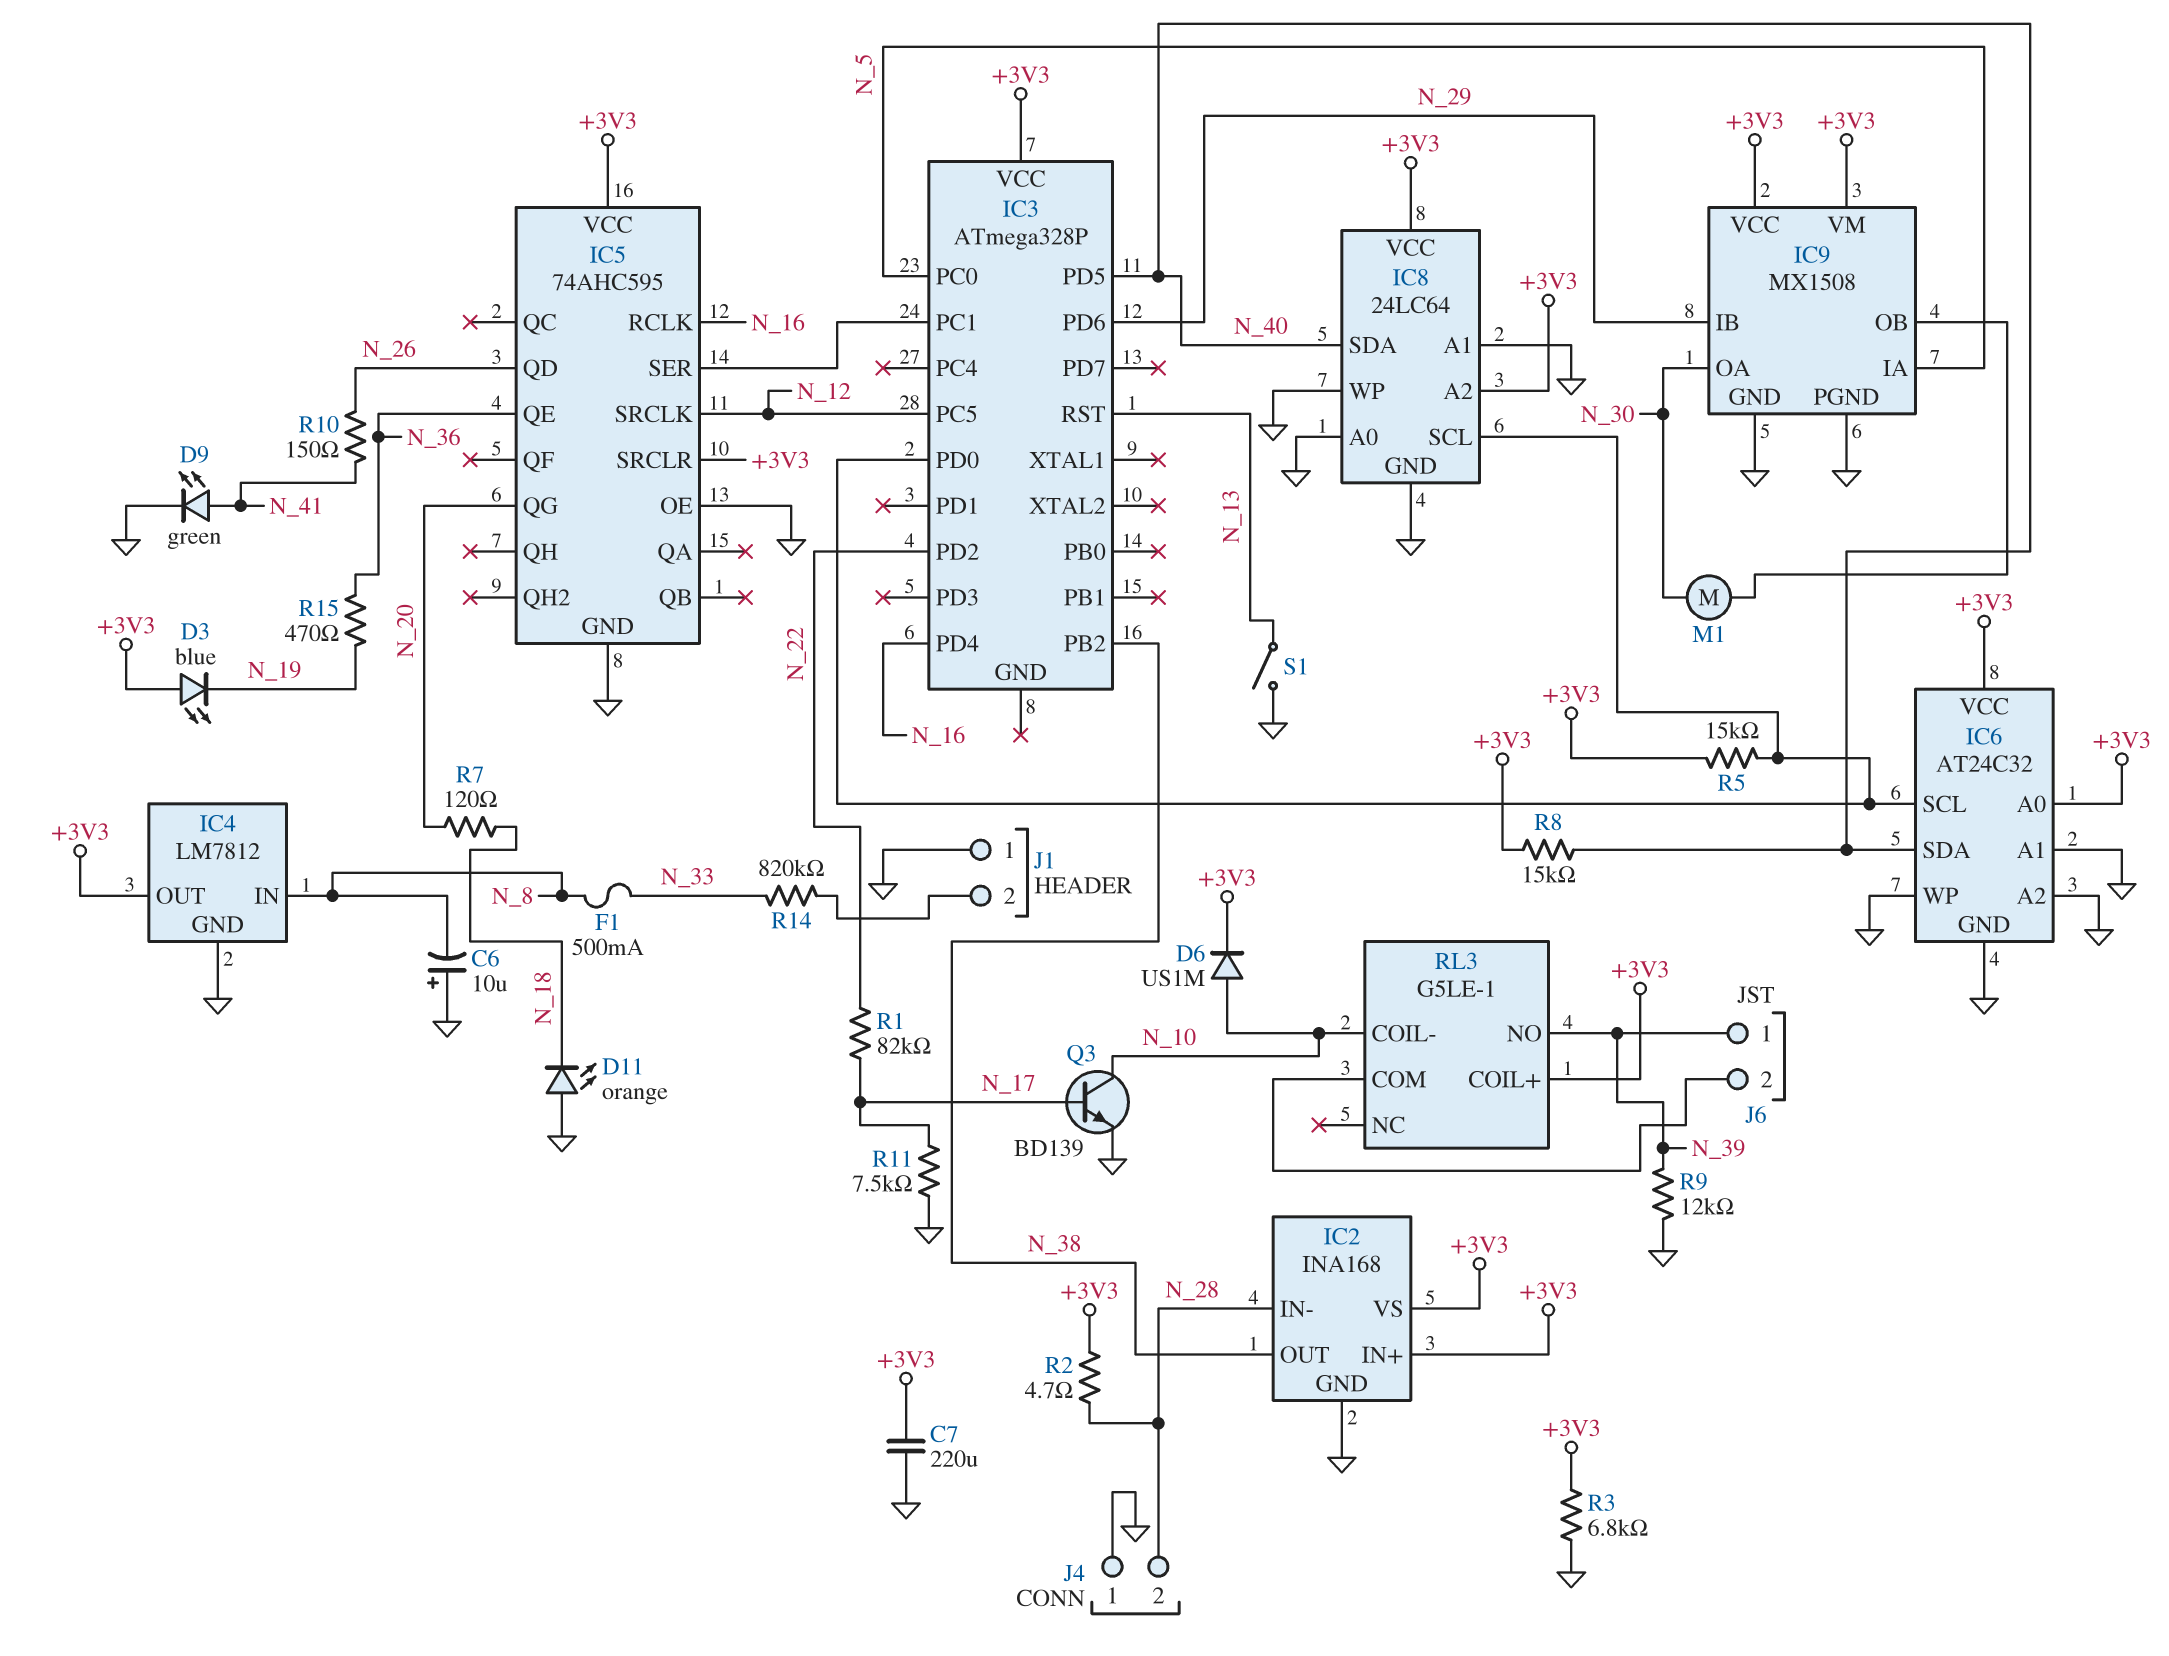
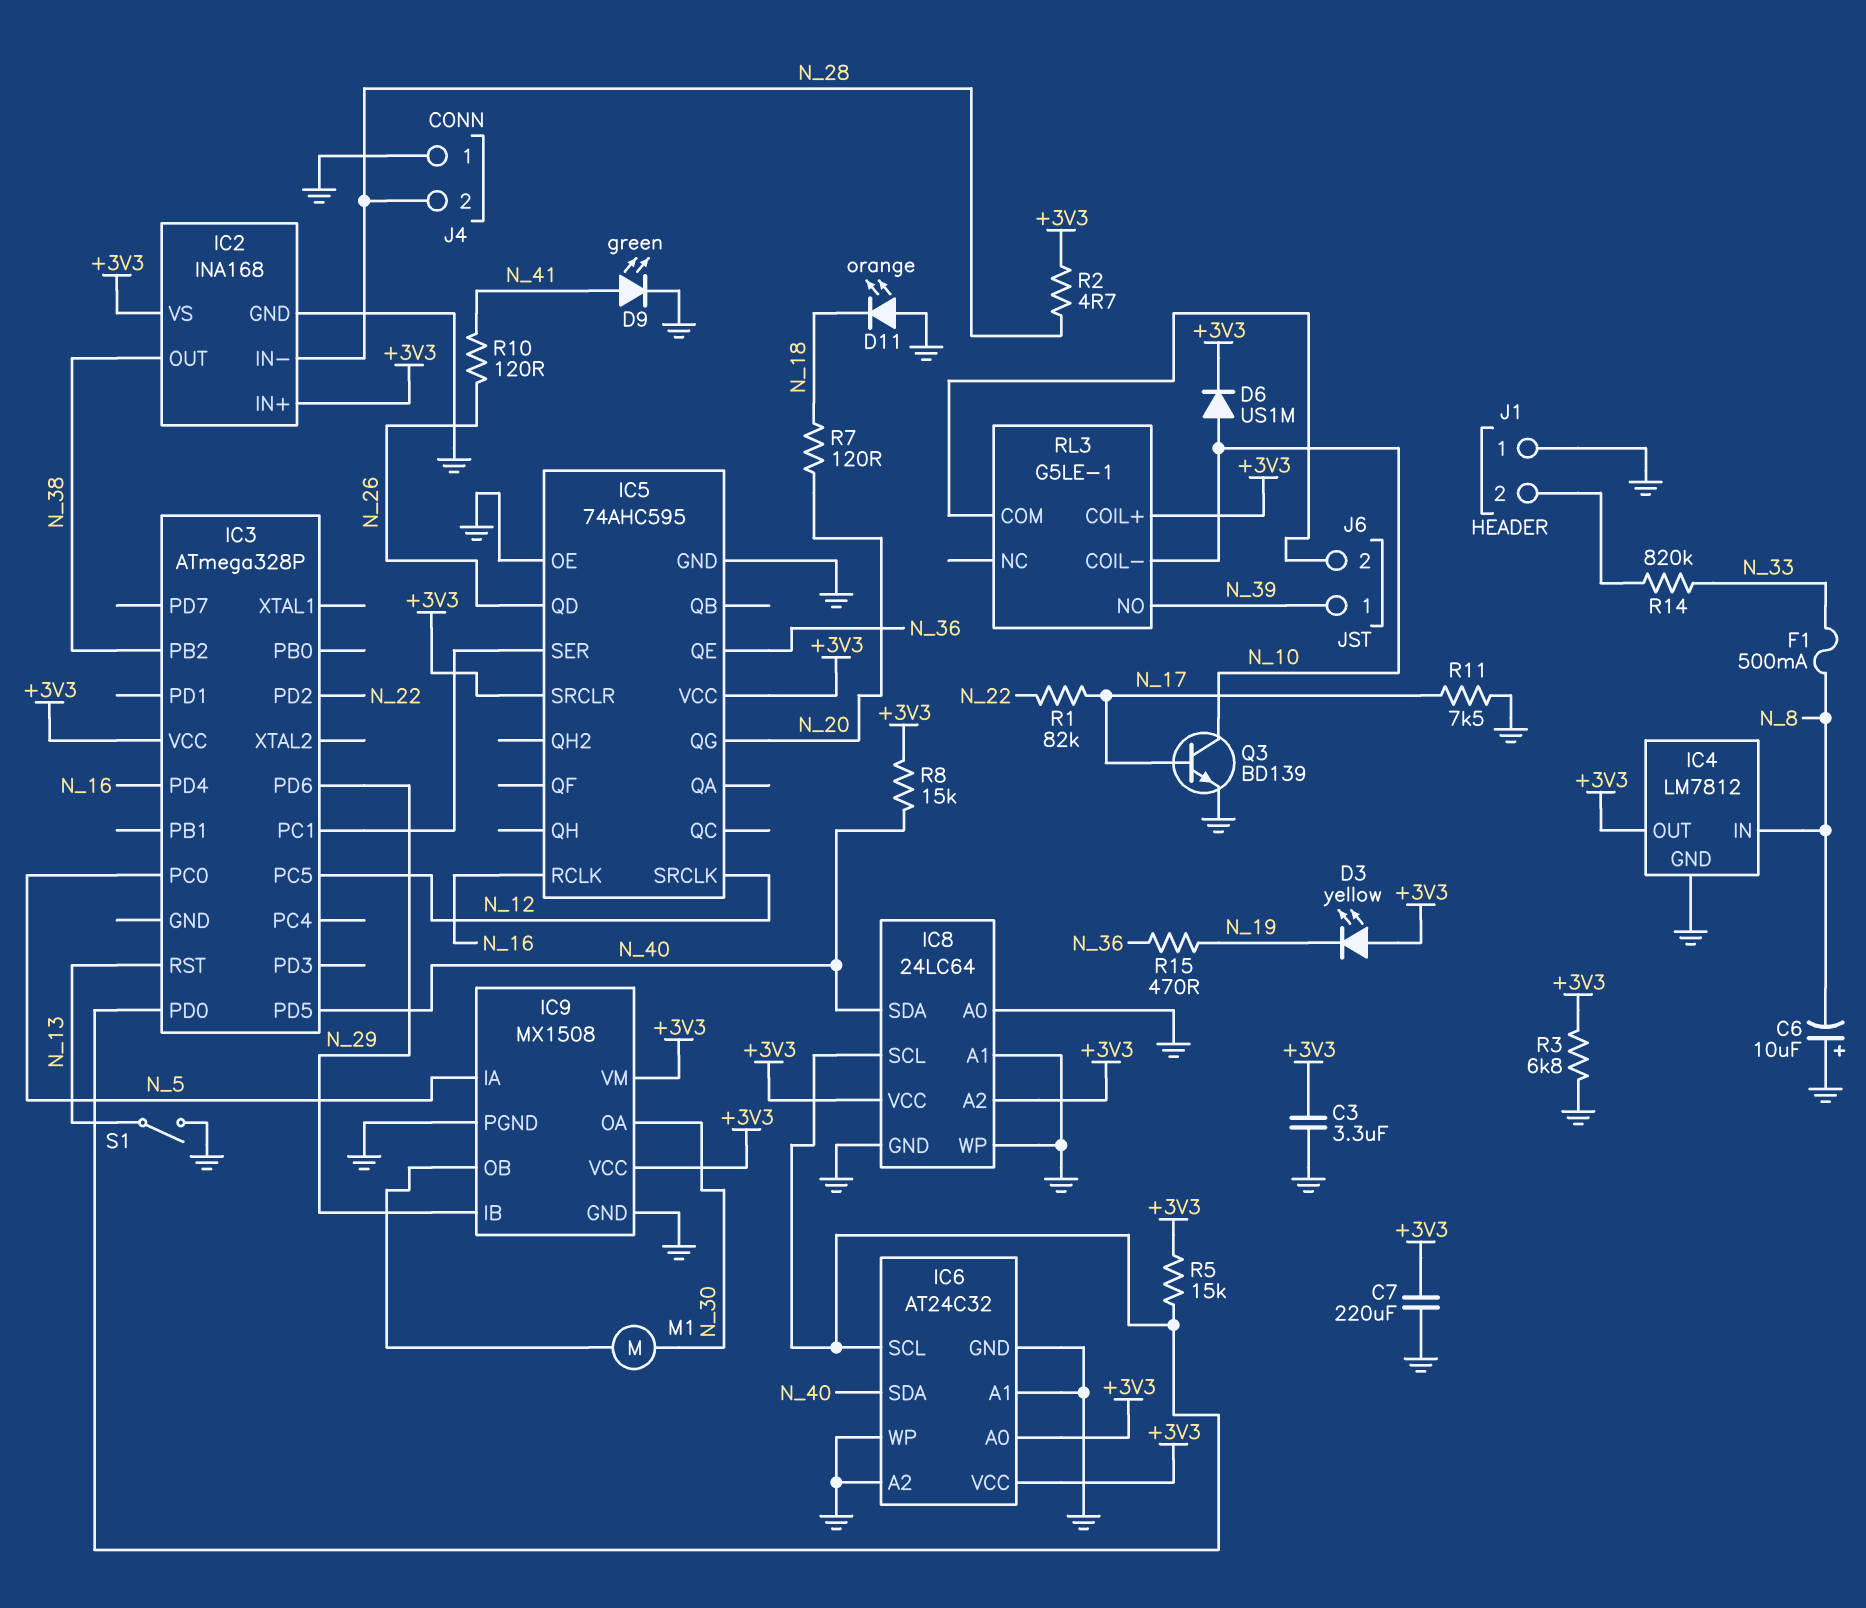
C3: none -> 3.3uF (+3V3, GND)
D3: LED blue (A +3V3, K N_19) -> LED yellow (A +3V3, K N_19)
R9: 12k (GND, N_39) -> none
R10: 150 (N_26, N_41) -> 120 (N_26, N_41)

